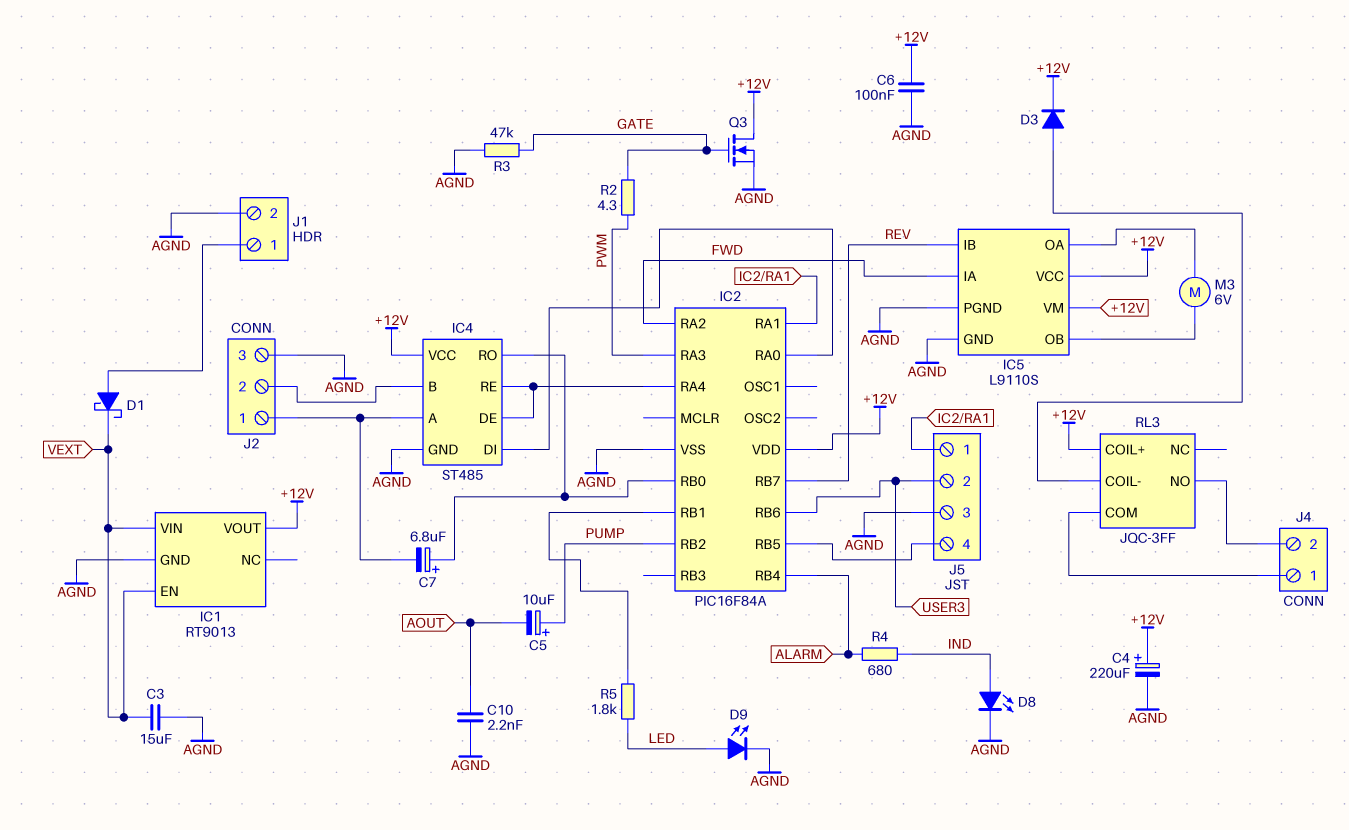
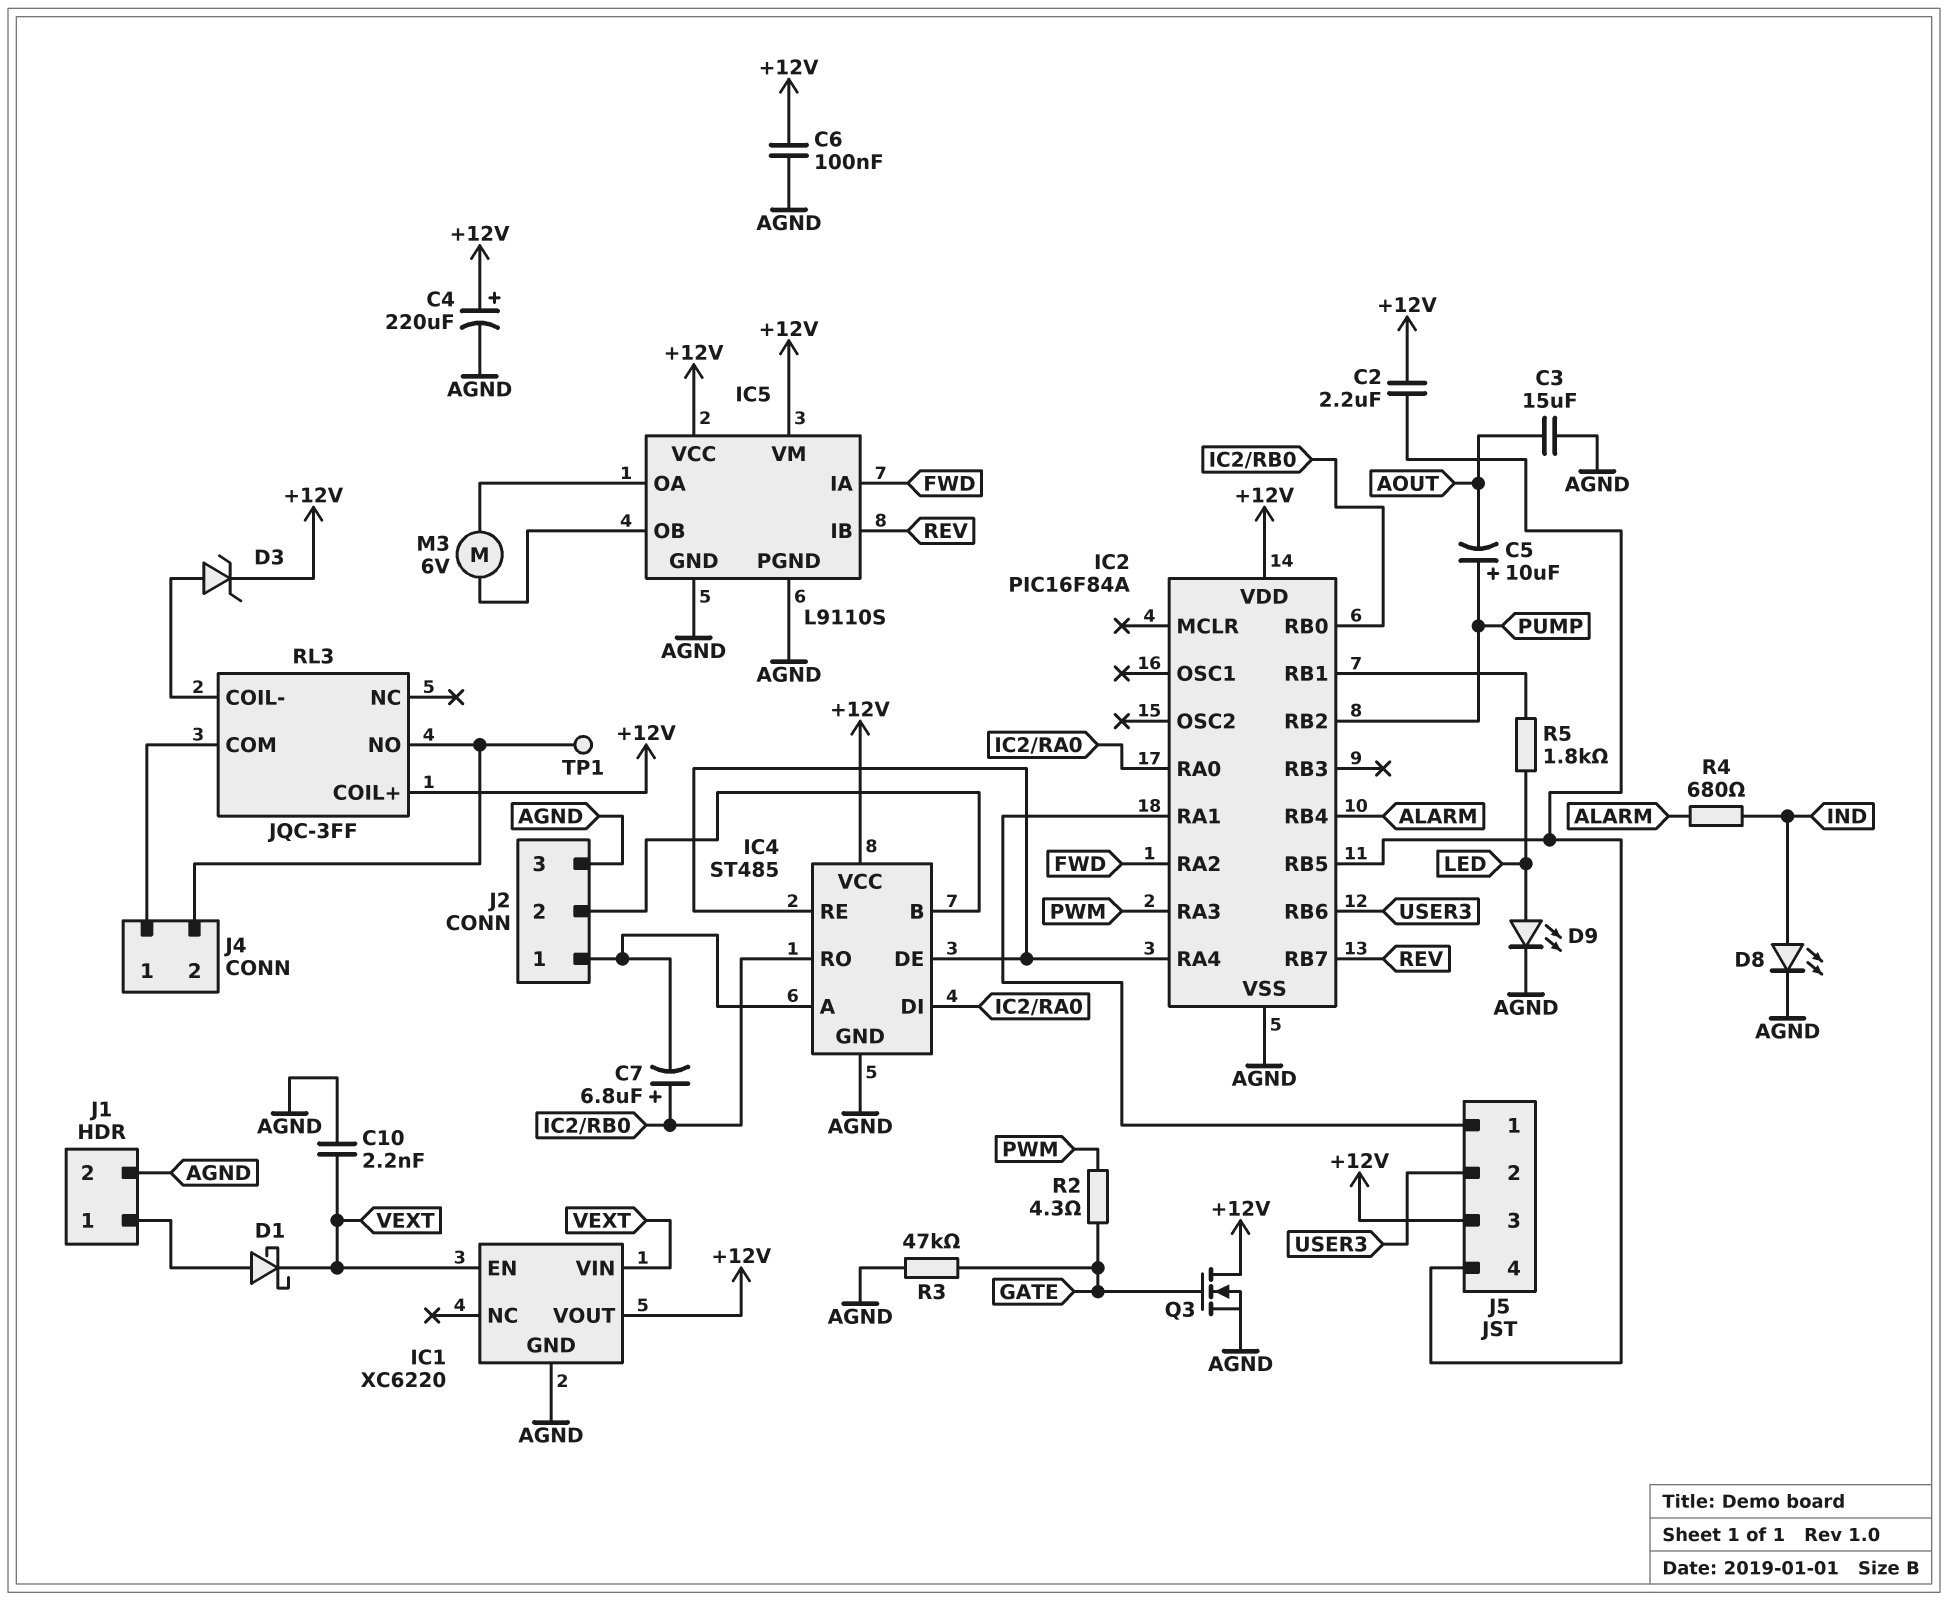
C2: none -> 2.2uF (+12V, IC2/RB5)
C3: 15uF (AGND, VEXT) -> 15uF (AGND, AOUT)
C10: 2.2nF (AGND, AOUT) -> 2.2nF (AGND, VEXT)
D3: diode (A RL3/COIL-, K +12V) -> zener (A RL3/COIL-, K +12V)
IC1: RT9013 -> XC6220
J5 pin 3: AGND -> +12V
TP1: none -> test point (J4/2)

